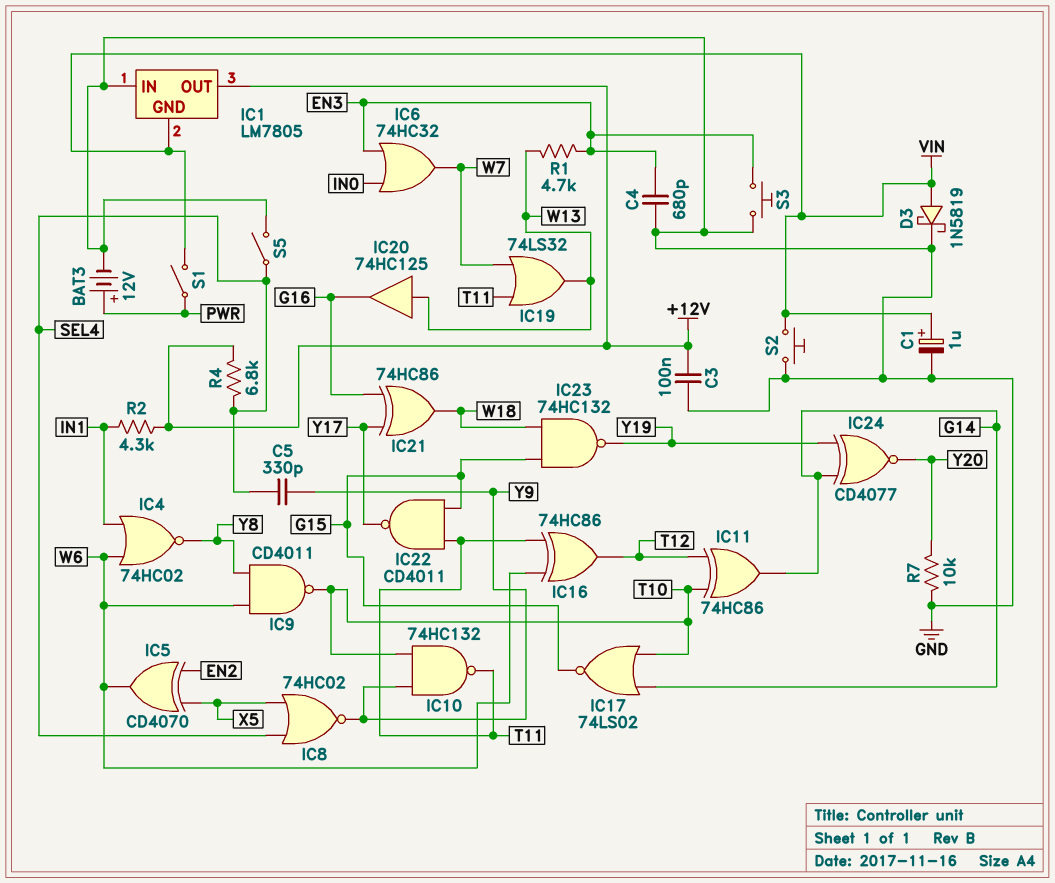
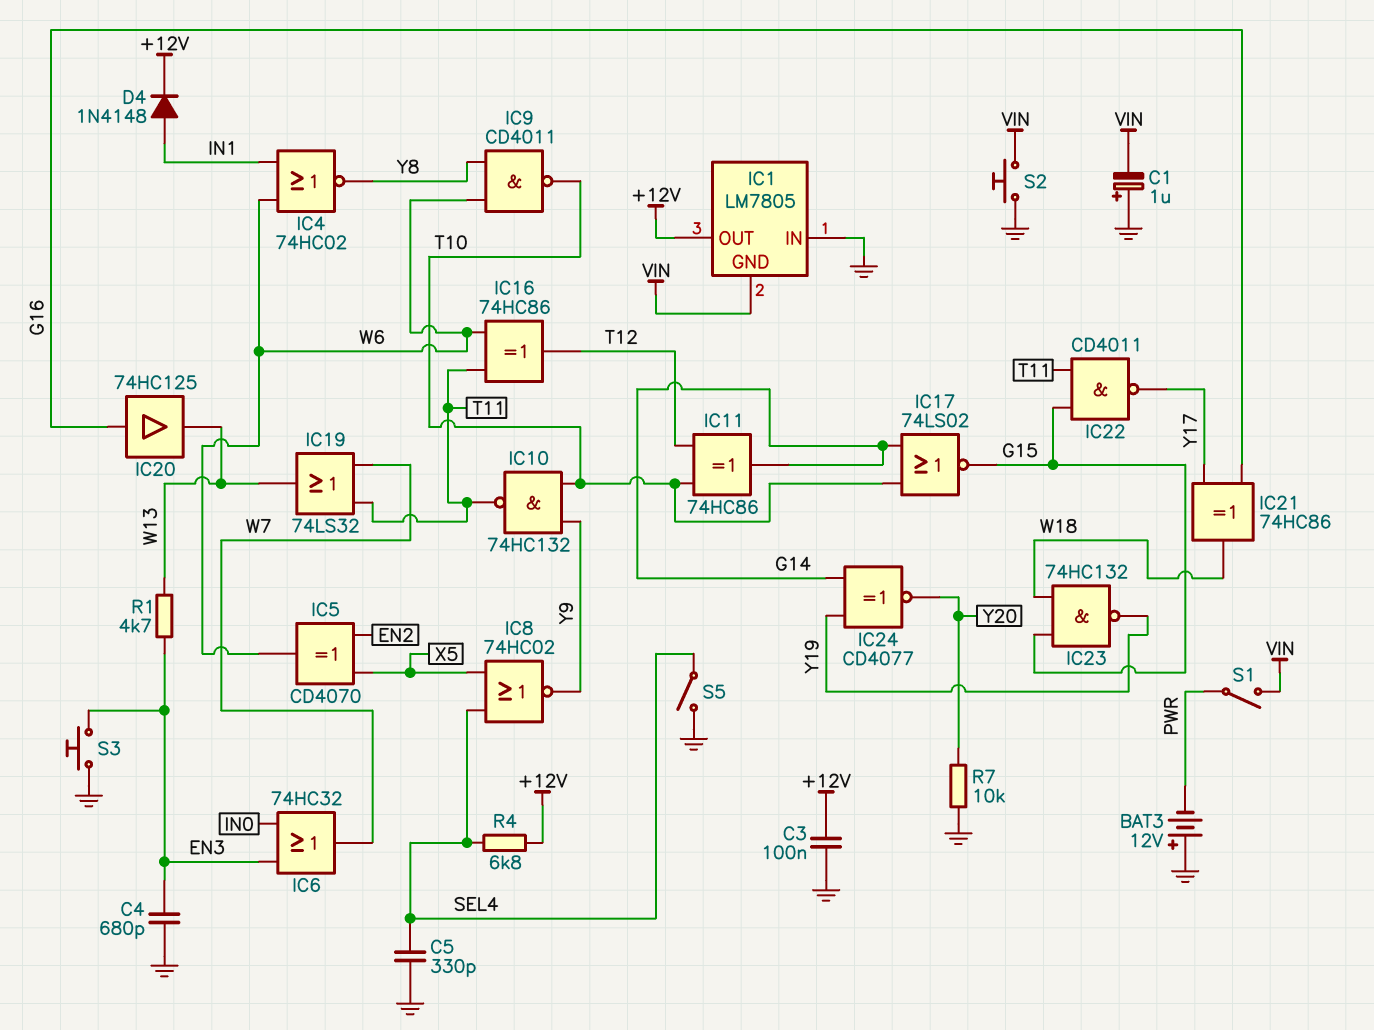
BAT3: 12V (plus PWR, minus GND) -> 12V (plus GND, minus PWR)
C1: 1uF (plus VIN, minus GND) -> 1uF (plus GND, minus VIN)
C5: 330pF (SEL4, Y9) -> 330pF (GND, SEL4)
D3: schottky 1N5819 (A VIN, K GND) -> none
D4: none -> diode 1N4148 (A IN1, K +12V)
IC20: buffer 74HC125 (in W13, out G16) -> buffer 74HC125 (in G16, out W13)
R2: 4.3k (+12V, IN1) -> none

